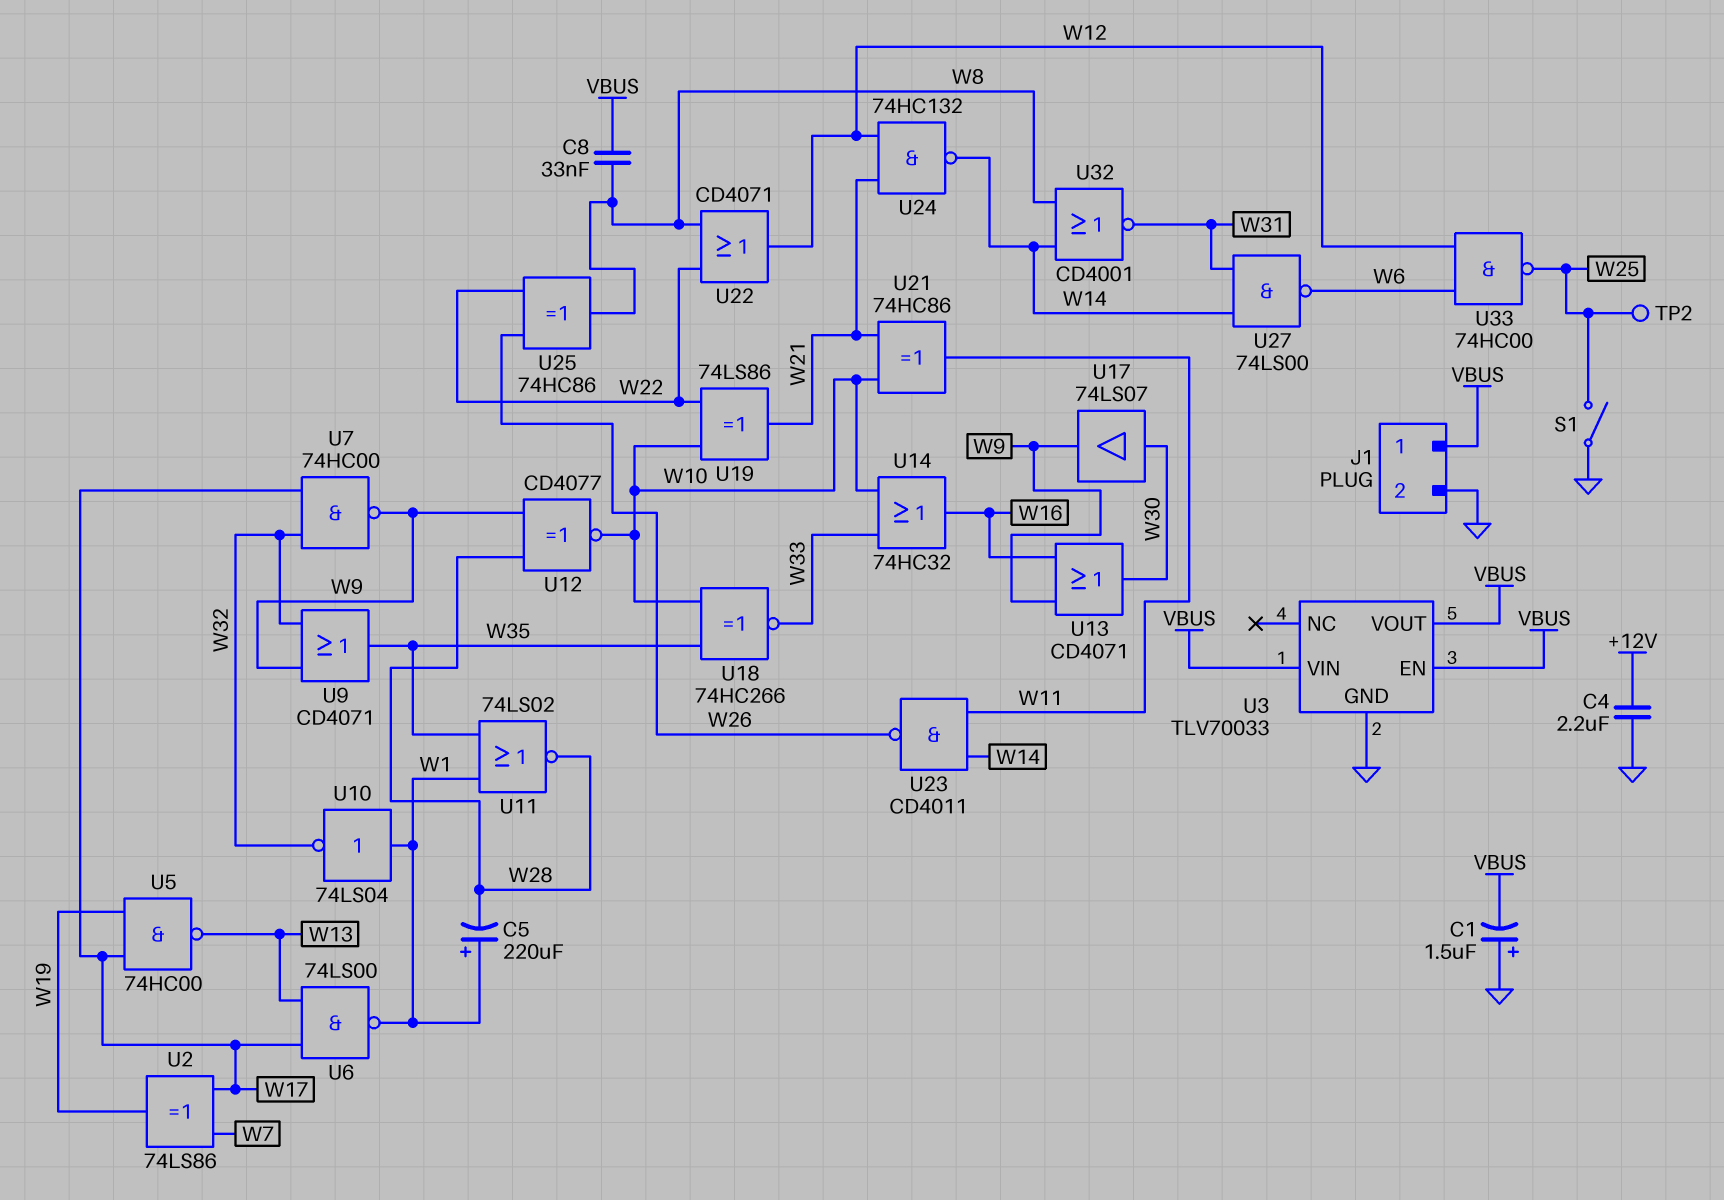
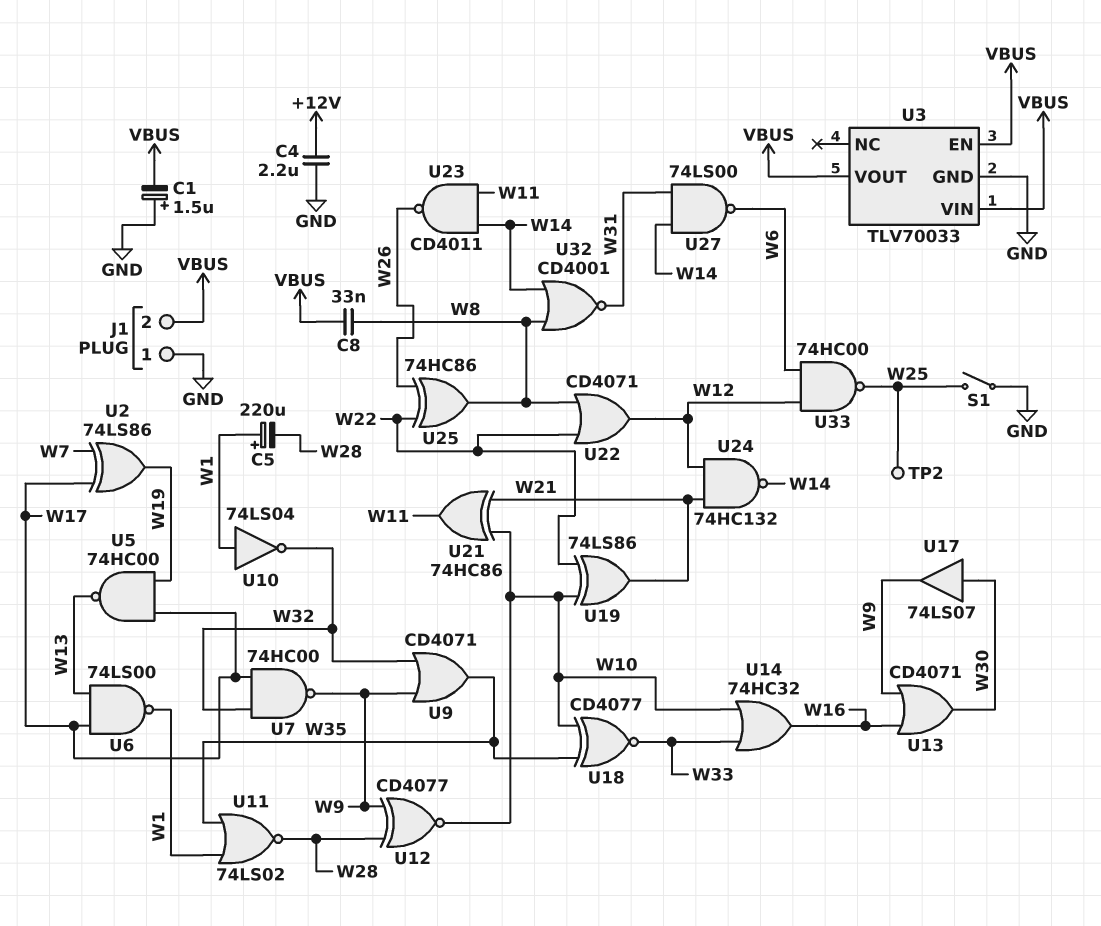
J1 pin 1: VBUS -> GND
J1 pin 2: GND -> VBUS
U18: XNOR 74HC266 (in W10, in W35, out W33) -> XNOR CD4077 (in W10, in W35, out W33)

